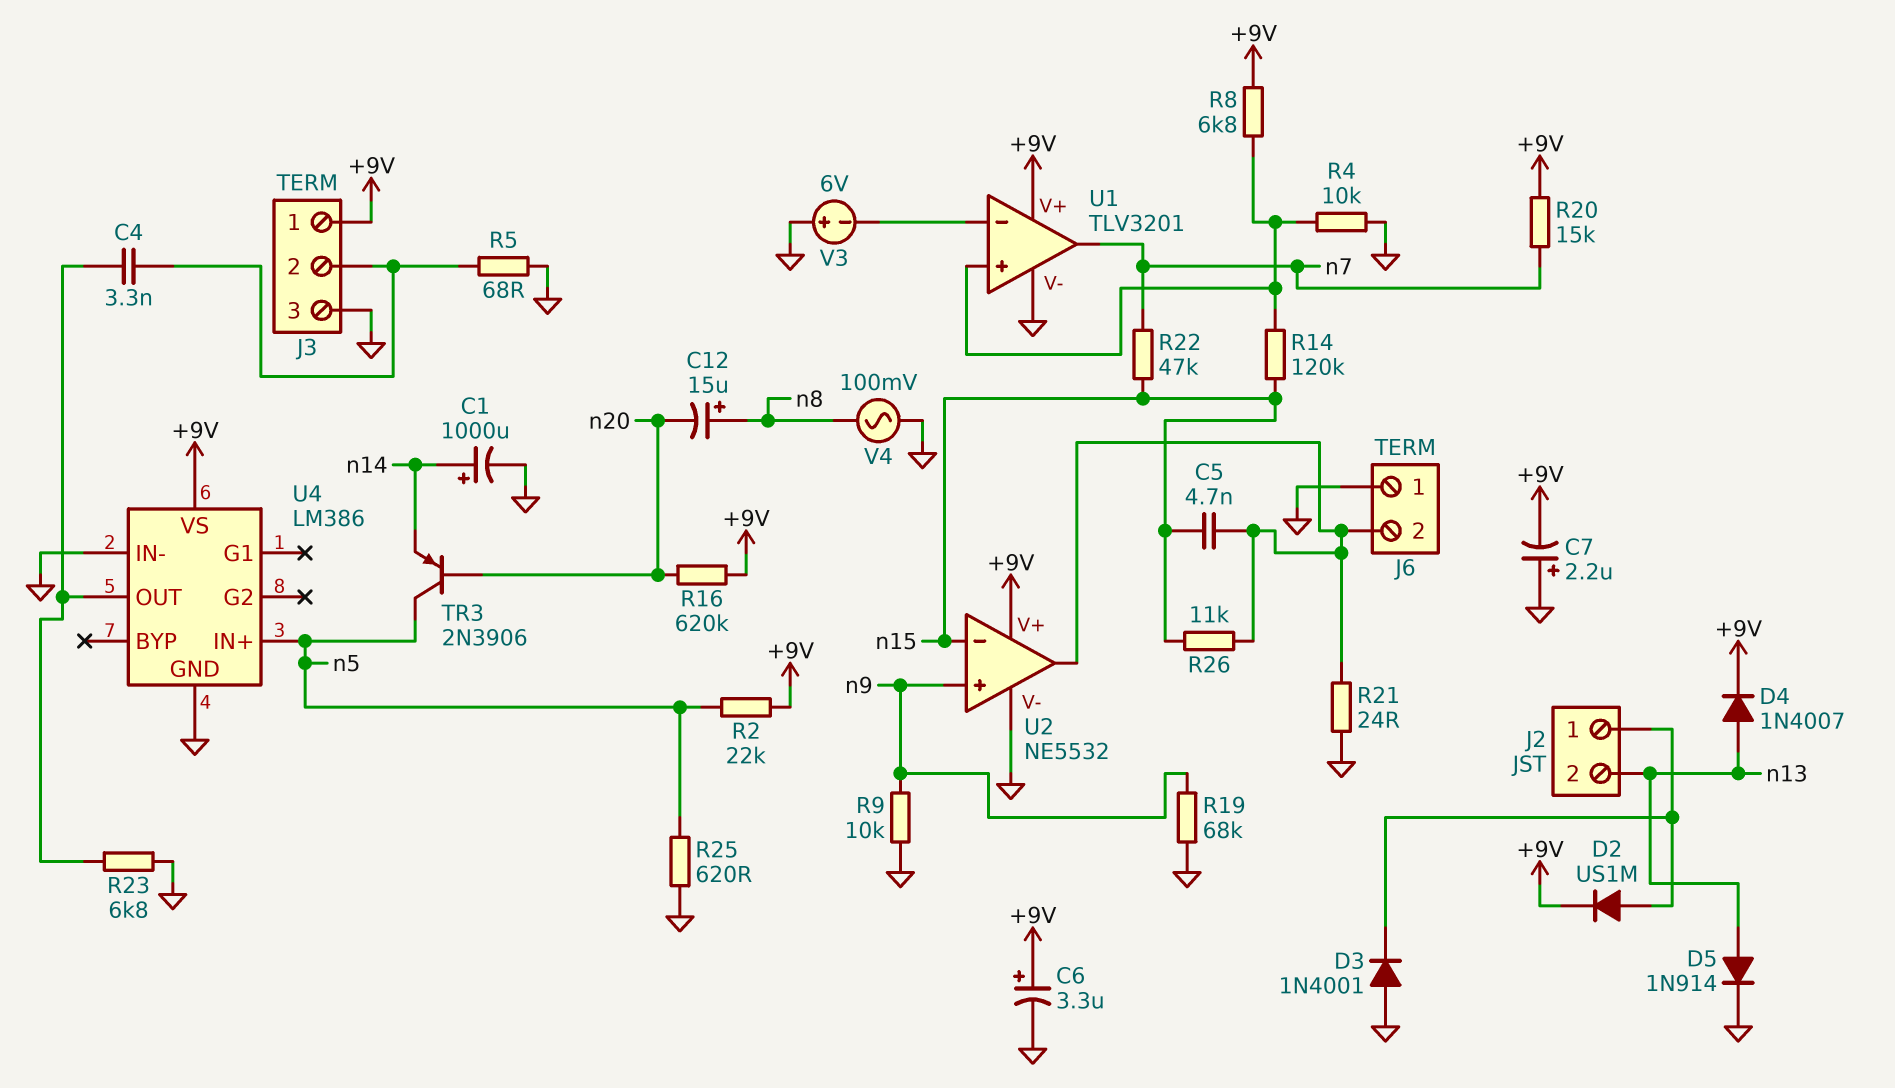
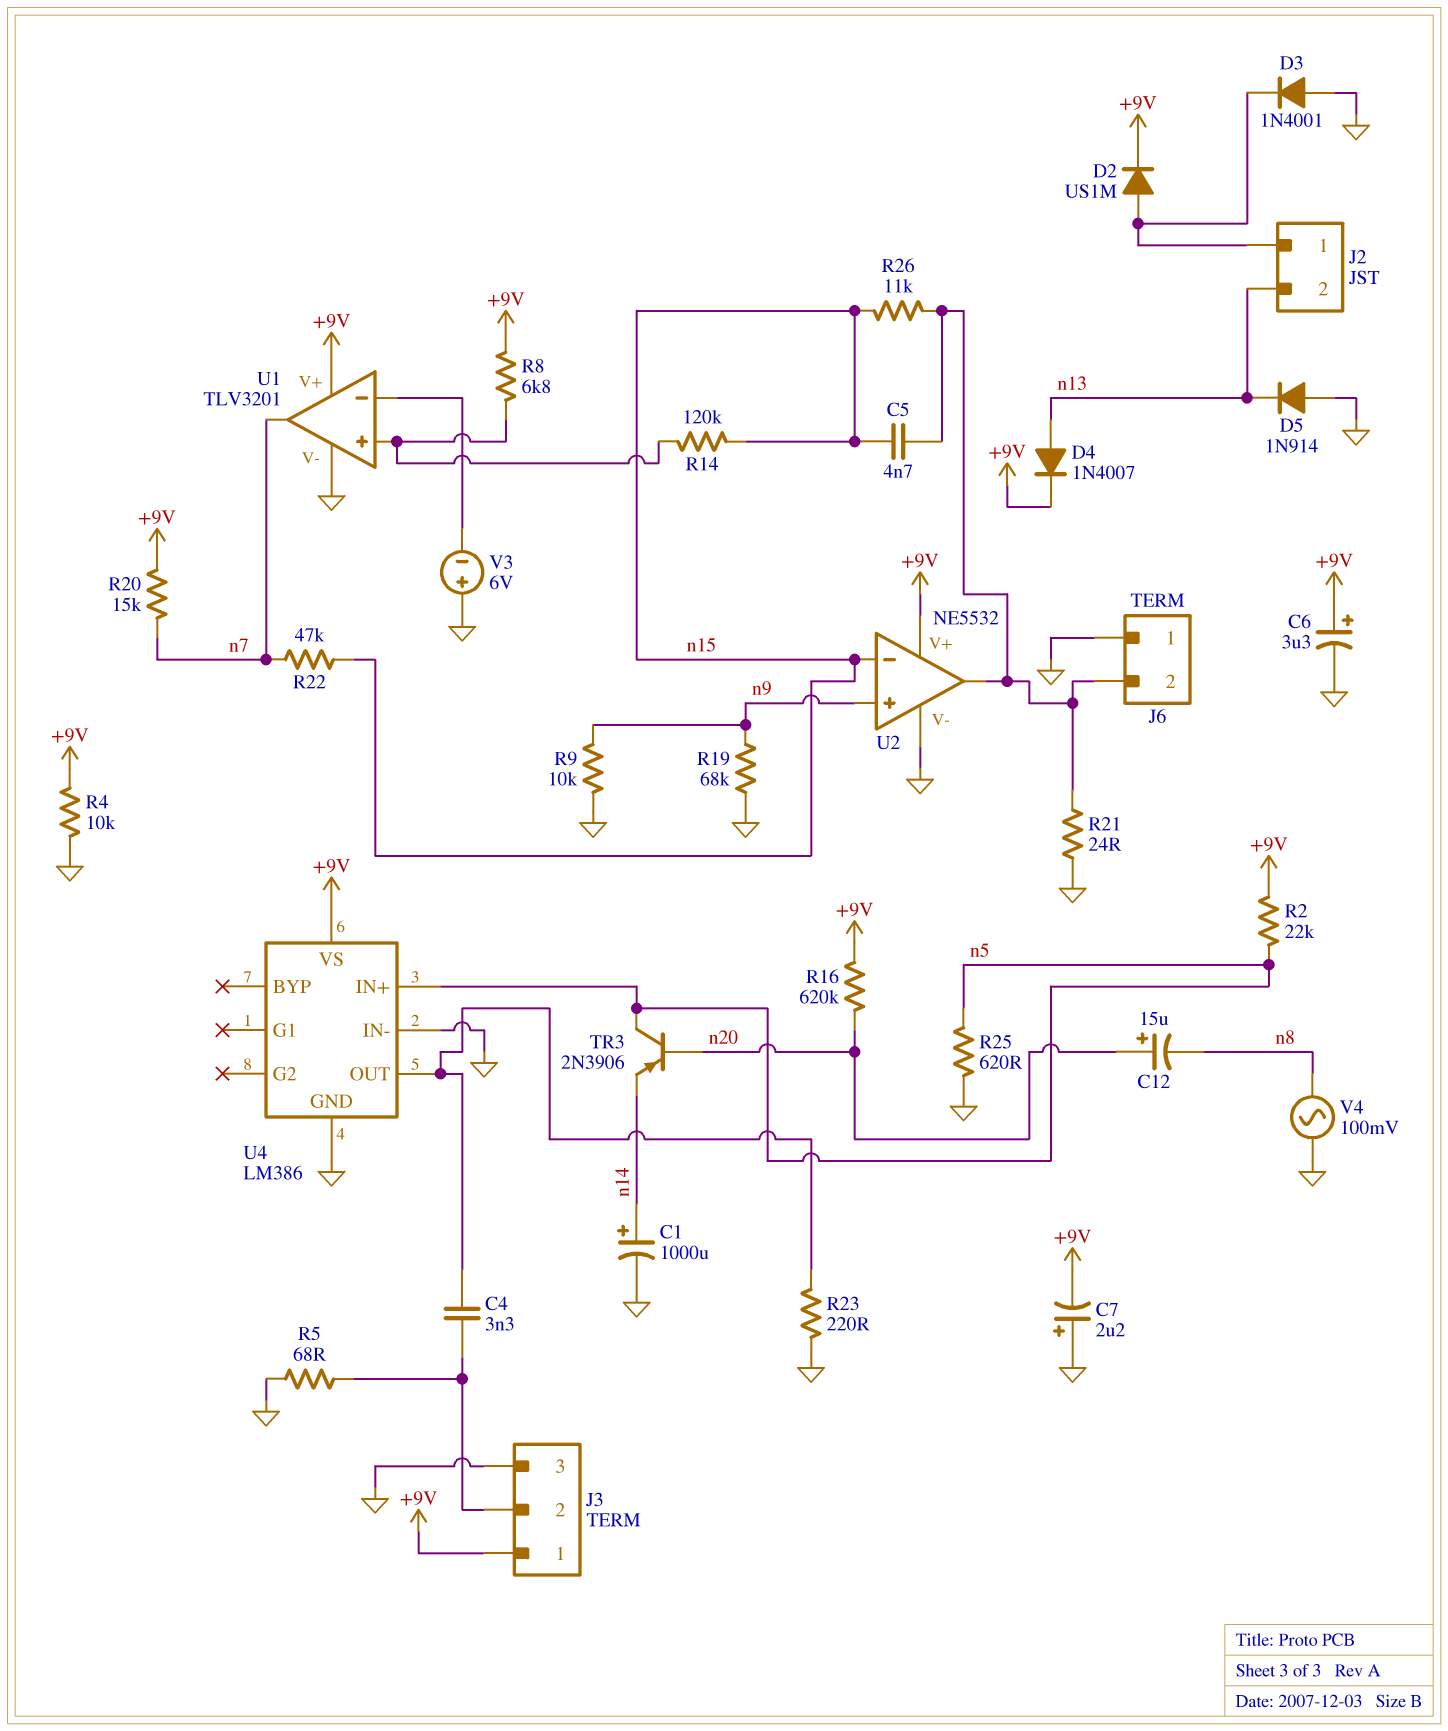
C12: 15uF (plus n8, minus n20) -> 15uF (plus n20, minus n8)
D5: diode 1N914 (A n13, K GND) -> diode 1N914 (A GND, K n13)
R4: 10k (GND, U1/in+) -> 10k (+9V, GND)
R23: 6.8k (GND, U4/OUT) -> 220 (GND, U4/OUT)

